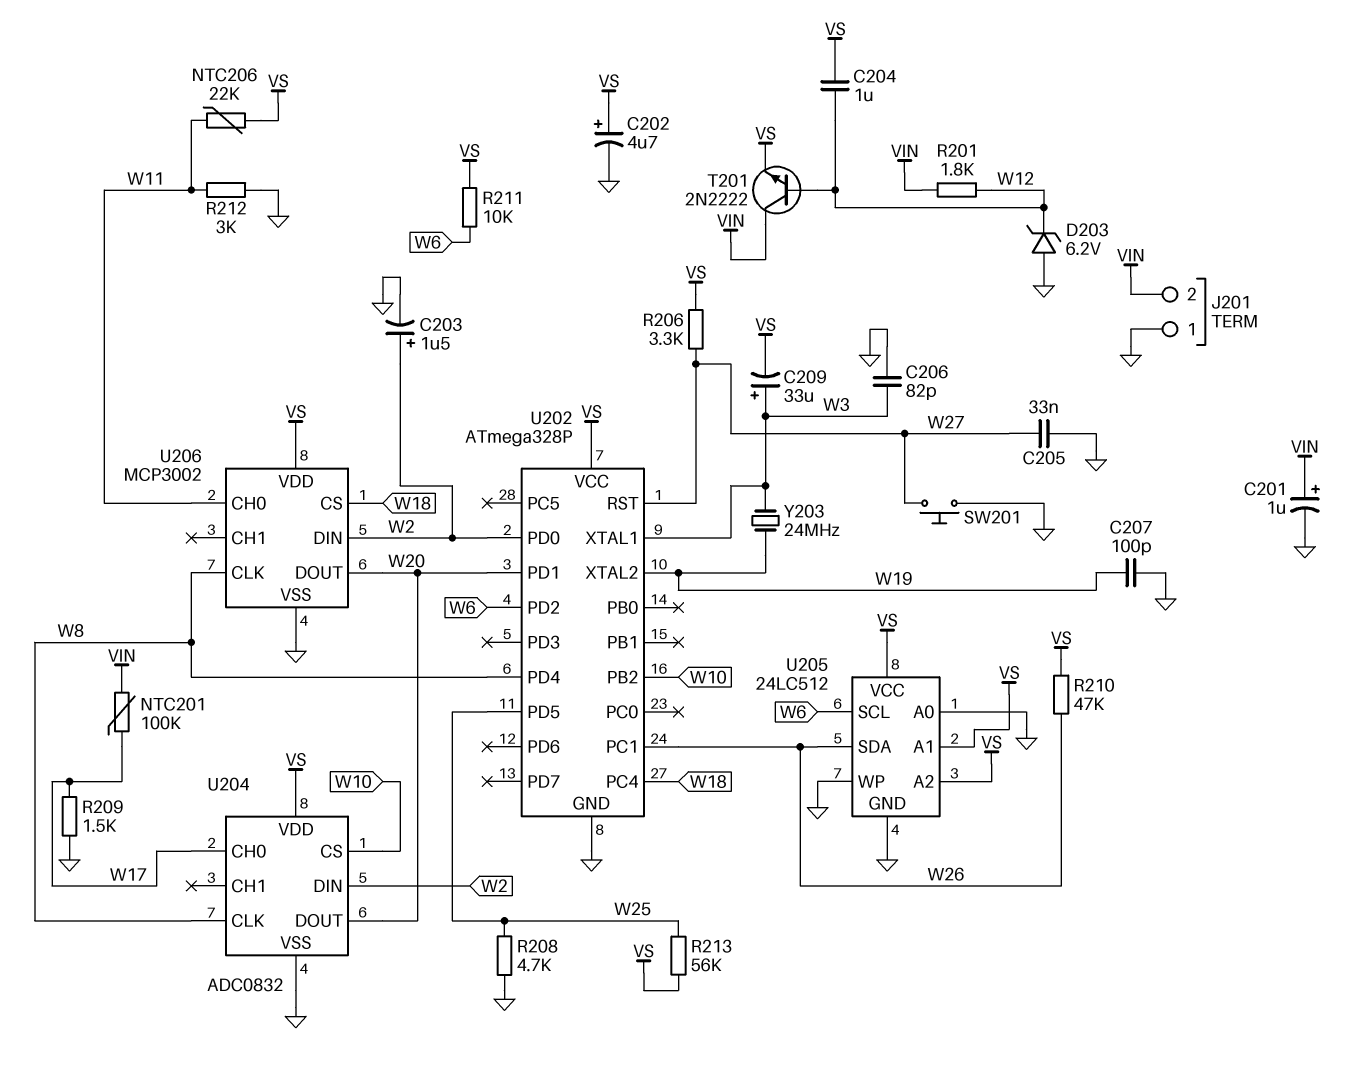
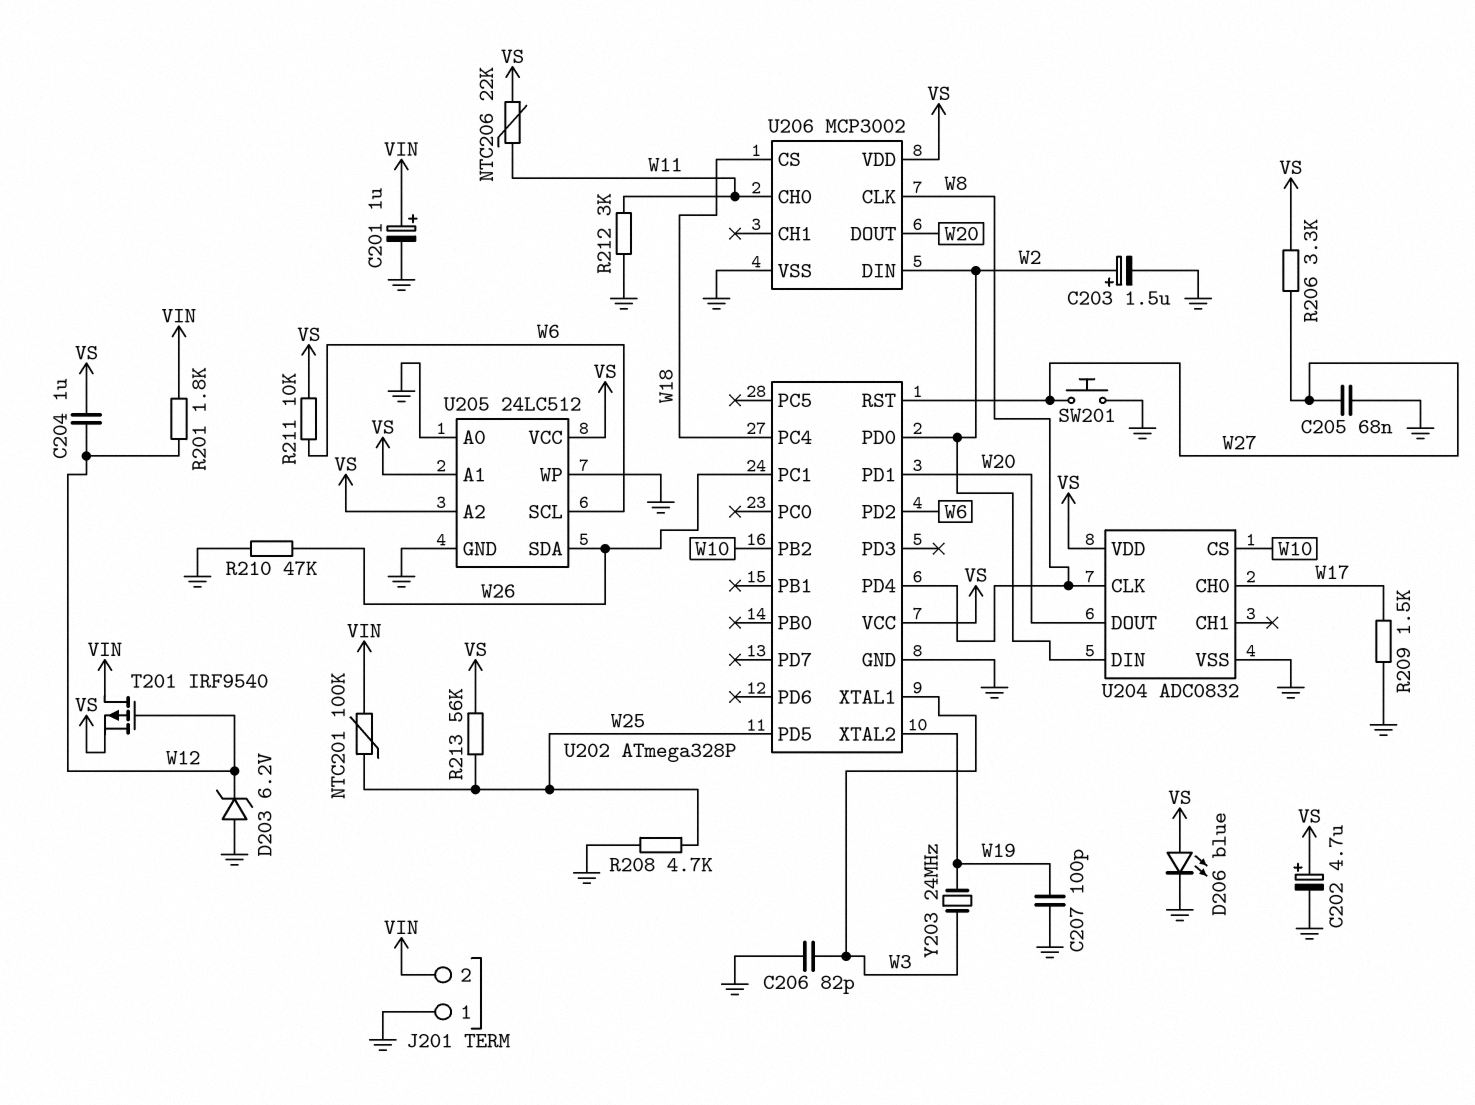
C205: 33nF (GND, W27) -> 68nF (GND, W27)
C209: 33uF (plus W3, minus VS) -> none
D206: none -> LED blue (A VS, K GND)
NTC201: 100k (VIN, W17) -> 100k (VIN, W25)
R210: 47k (VS, W26) -> 47k (GND, W26)
T201: NPN 2N2222 (B W12, C VIN, E VS) -> PMOS IRF9540 (G W12, D VIN, S VS)

